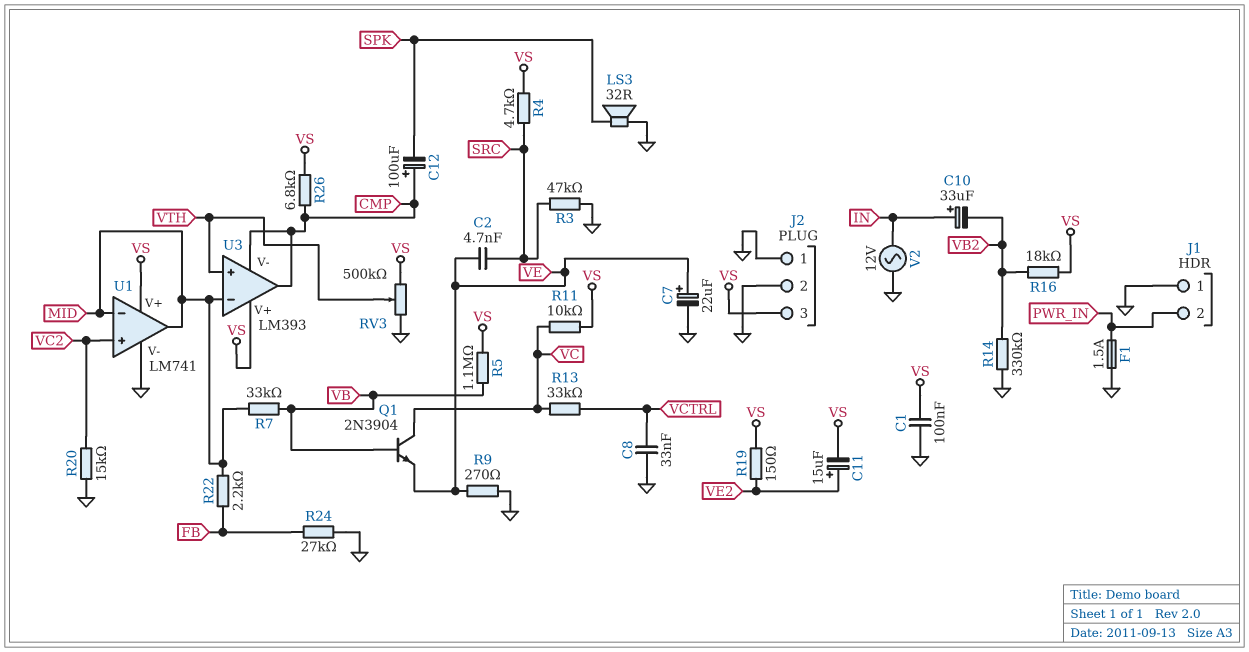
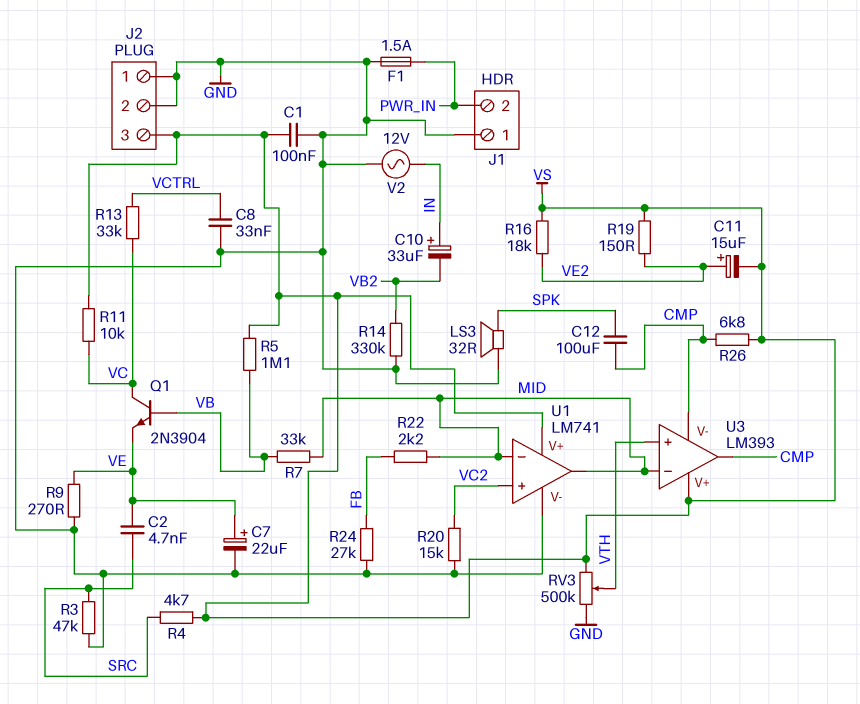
C12: 100uF (plus CMP, minus SPK) -> 100uF (CMP, SPK)
R16: 18k (VB2, VS) -> 18k (VE2, VS)

